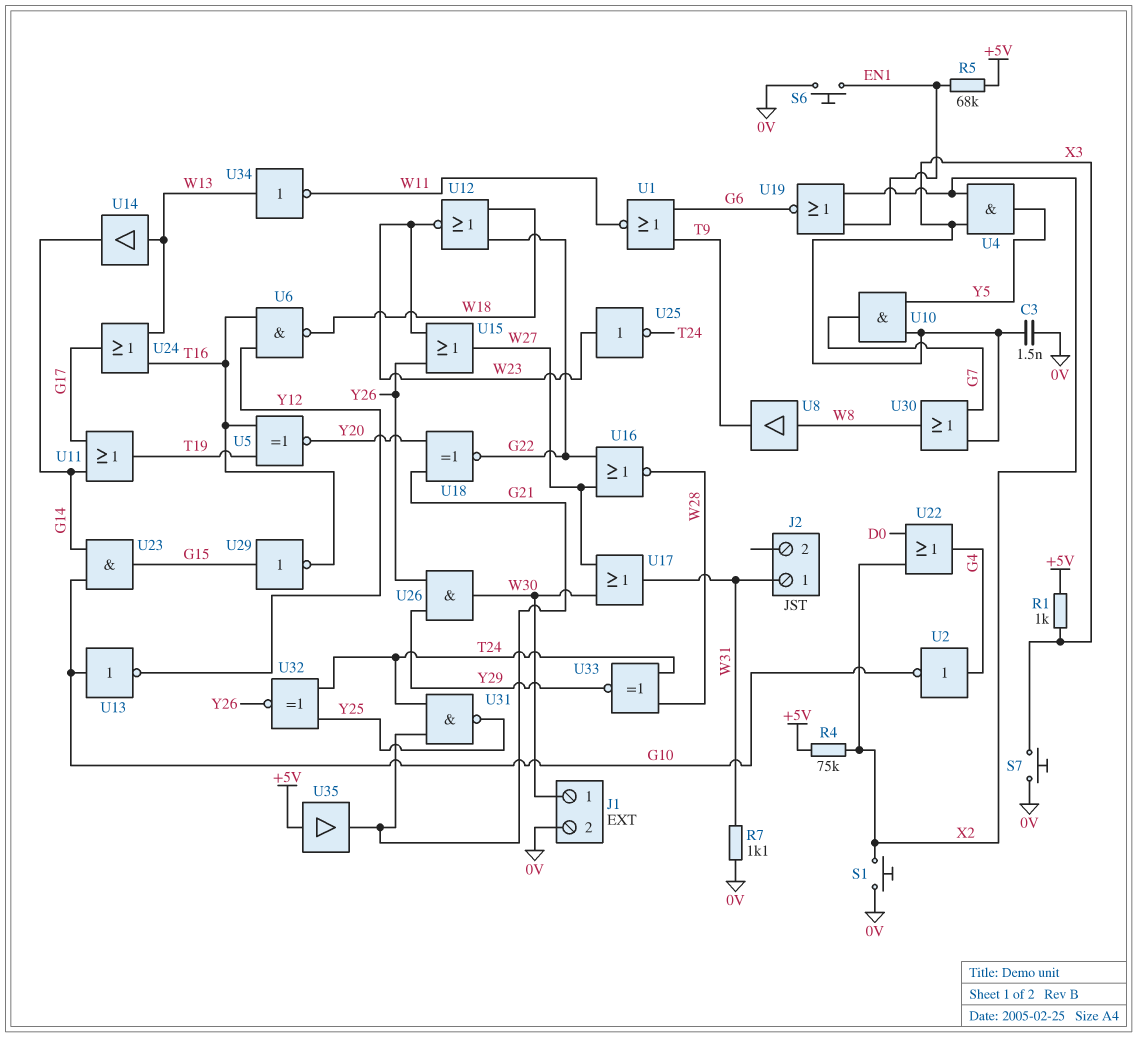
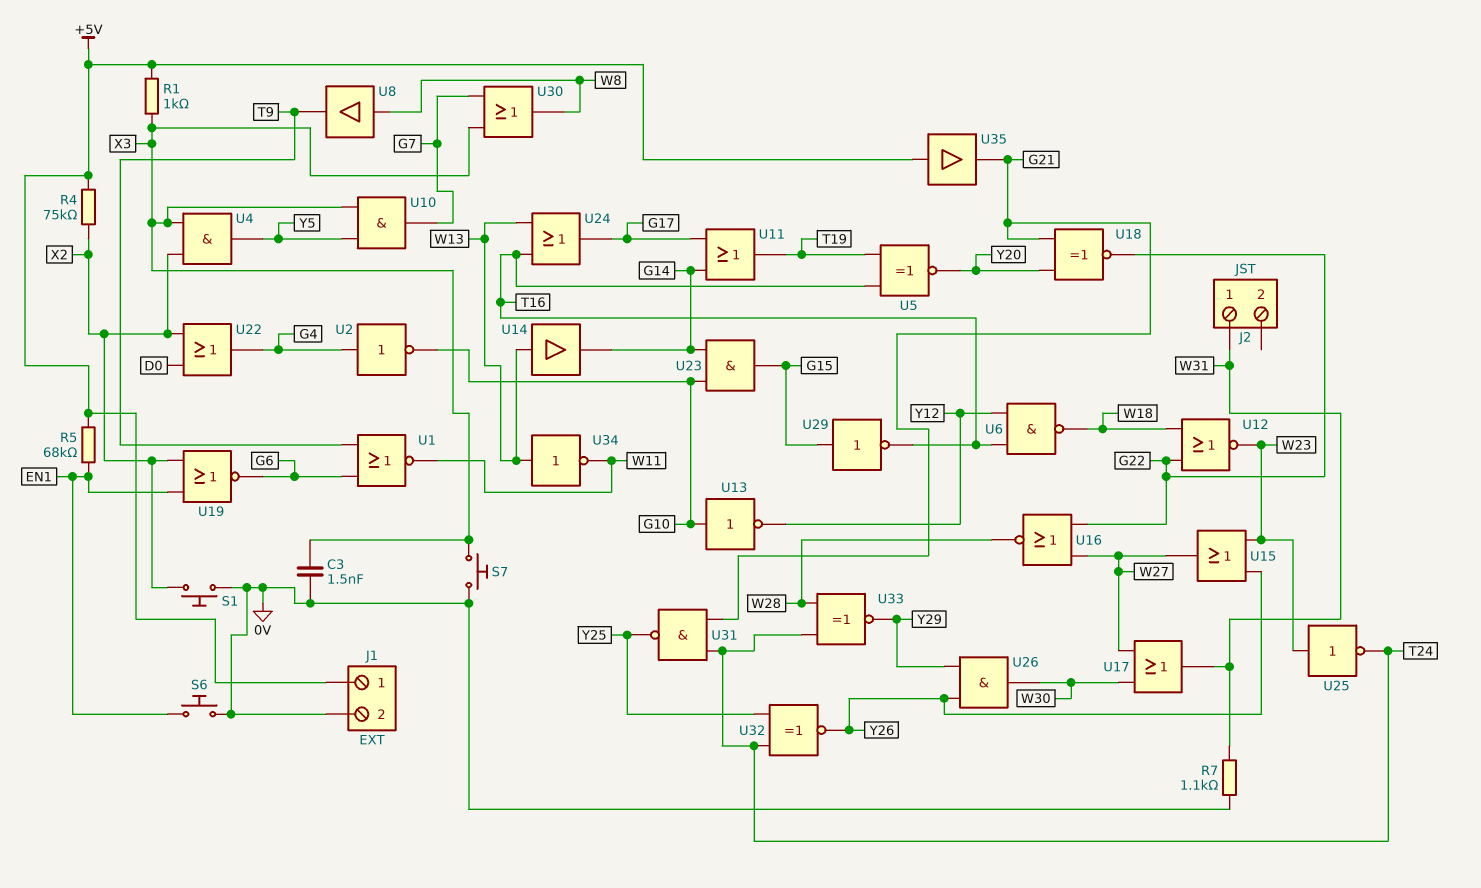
J1 pin 1: W30 -> +5V

